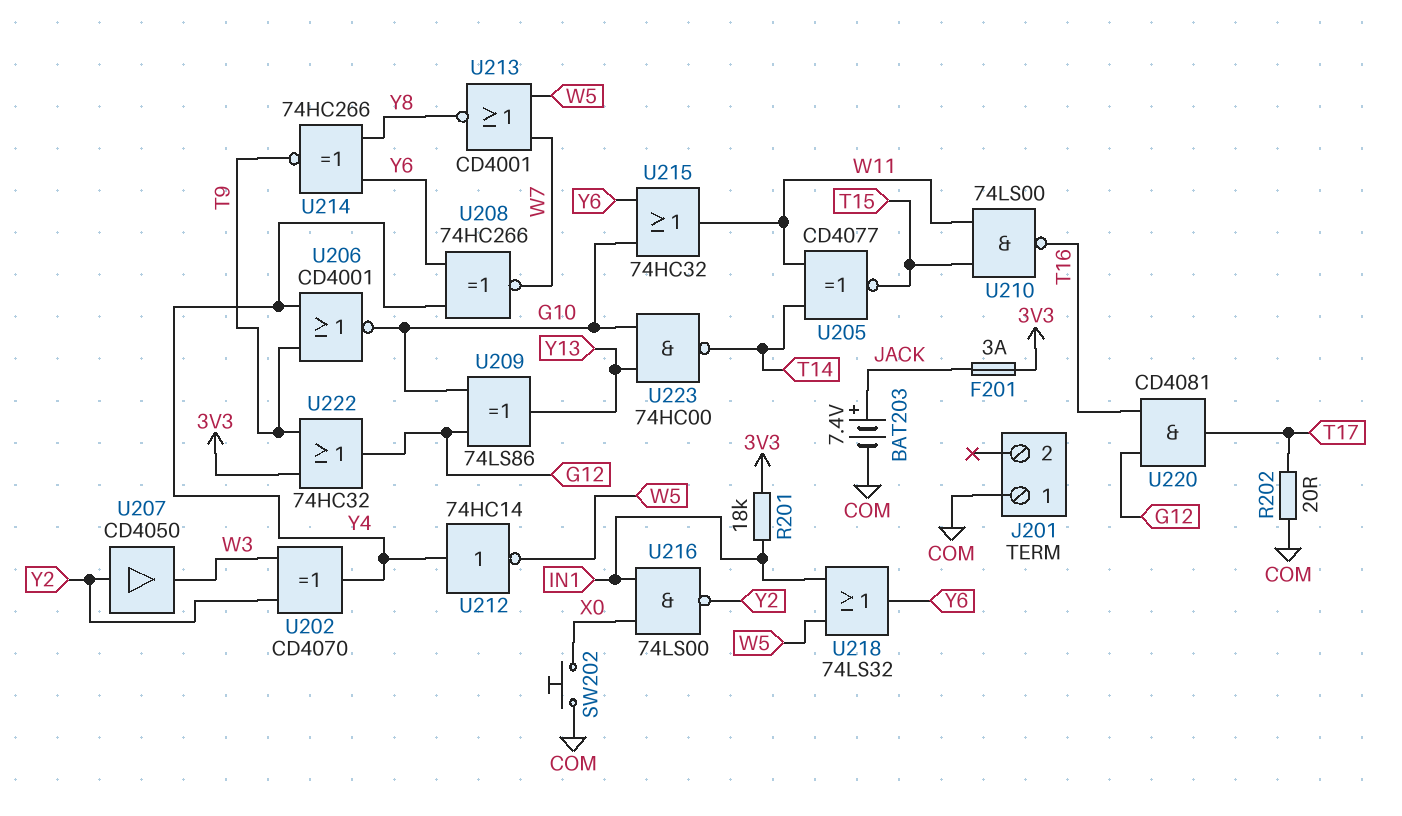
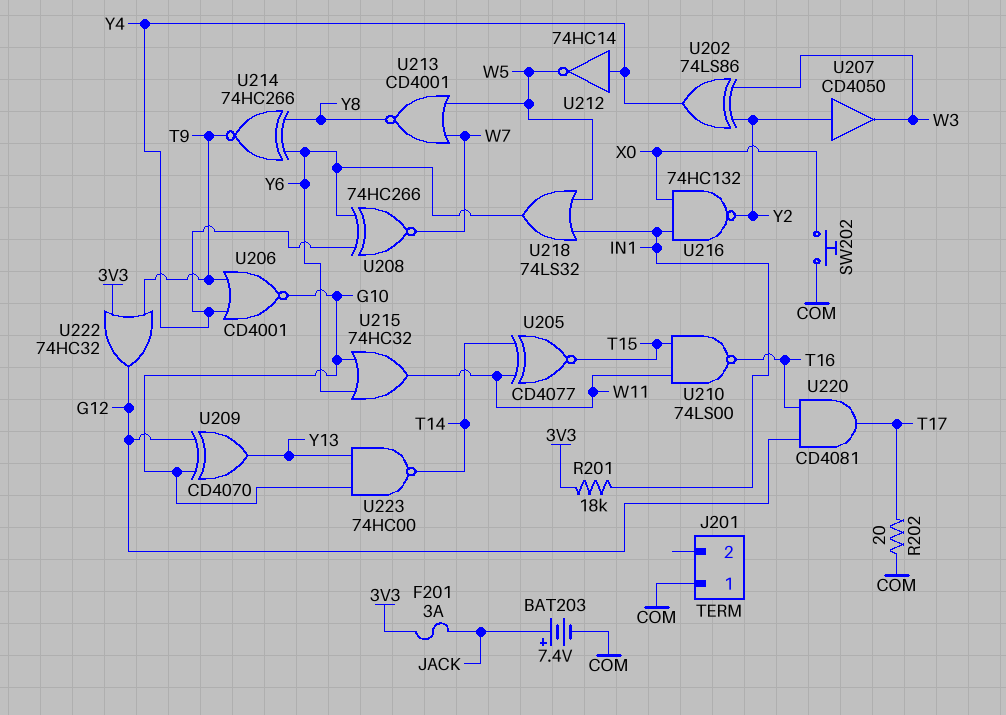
U202: XOR CD4070 (in W3, in Y2, out Y4) -> XOR 74LS86 (in W3, in Y2, out Y4)
U209: XOR 74LS86 (in G10, in G12, out Y13) -> XOR CD4070 (in G10, in G12, out Y13)
U216: NAND 74LS00 (in IN1, in X0, out Y2) -> NAND 74HC132 (in IN1, in X0, out Y2)

